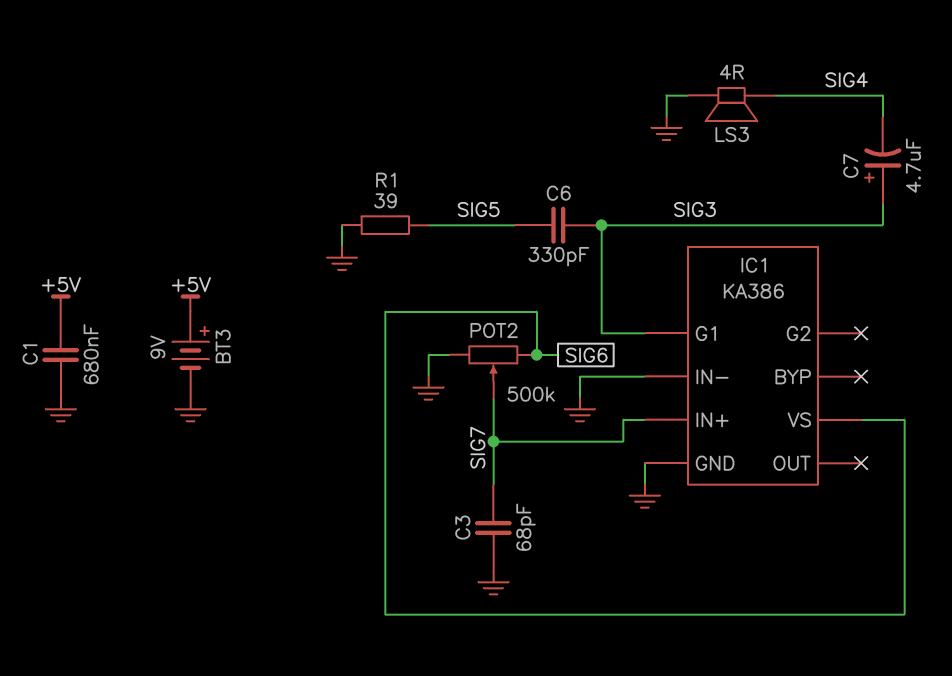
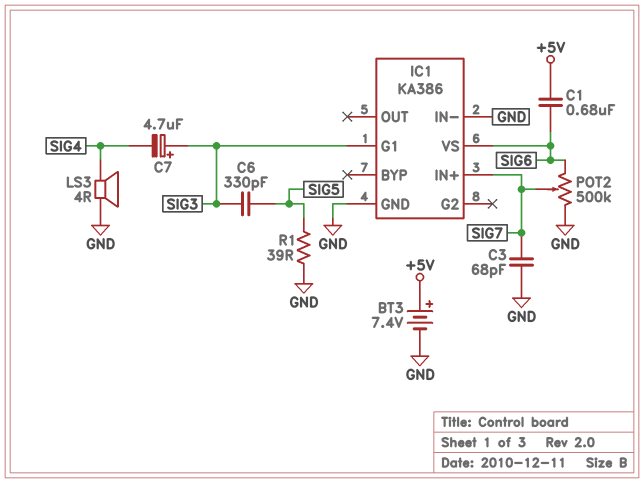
BT3: 9V (plus +5V, minus GND) -> 7.4V (plus +5V, minus GND)
C1: 680nF (+5V, GND) -> 680nF (+5V, SIG6)

